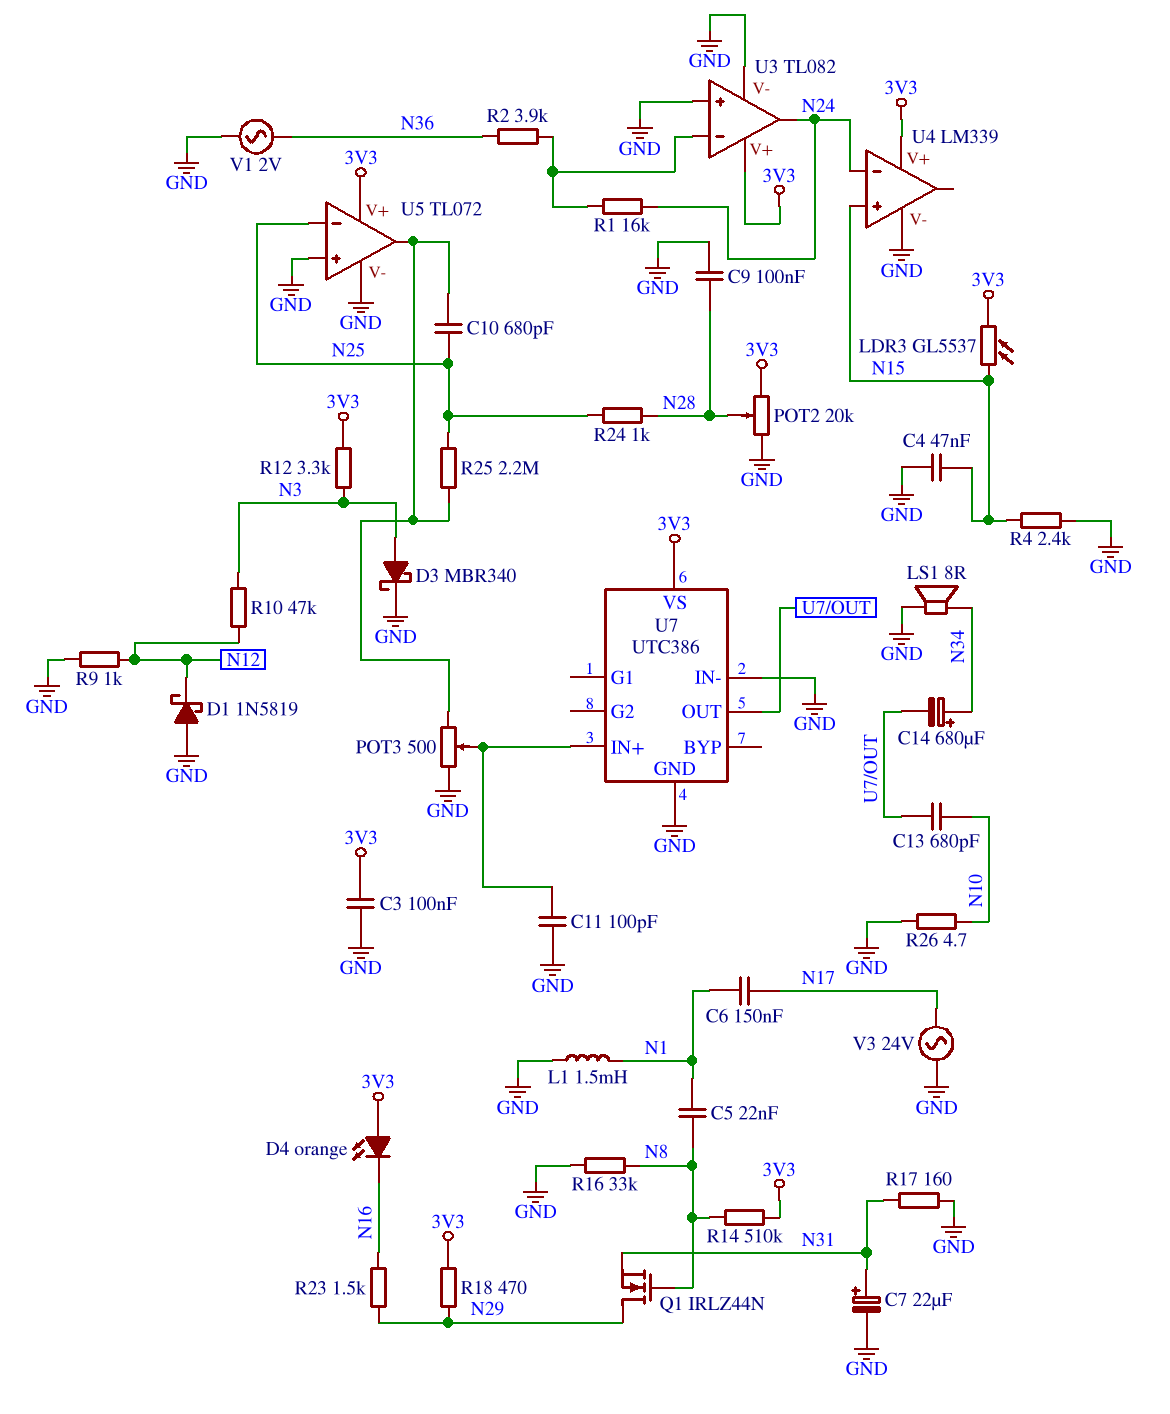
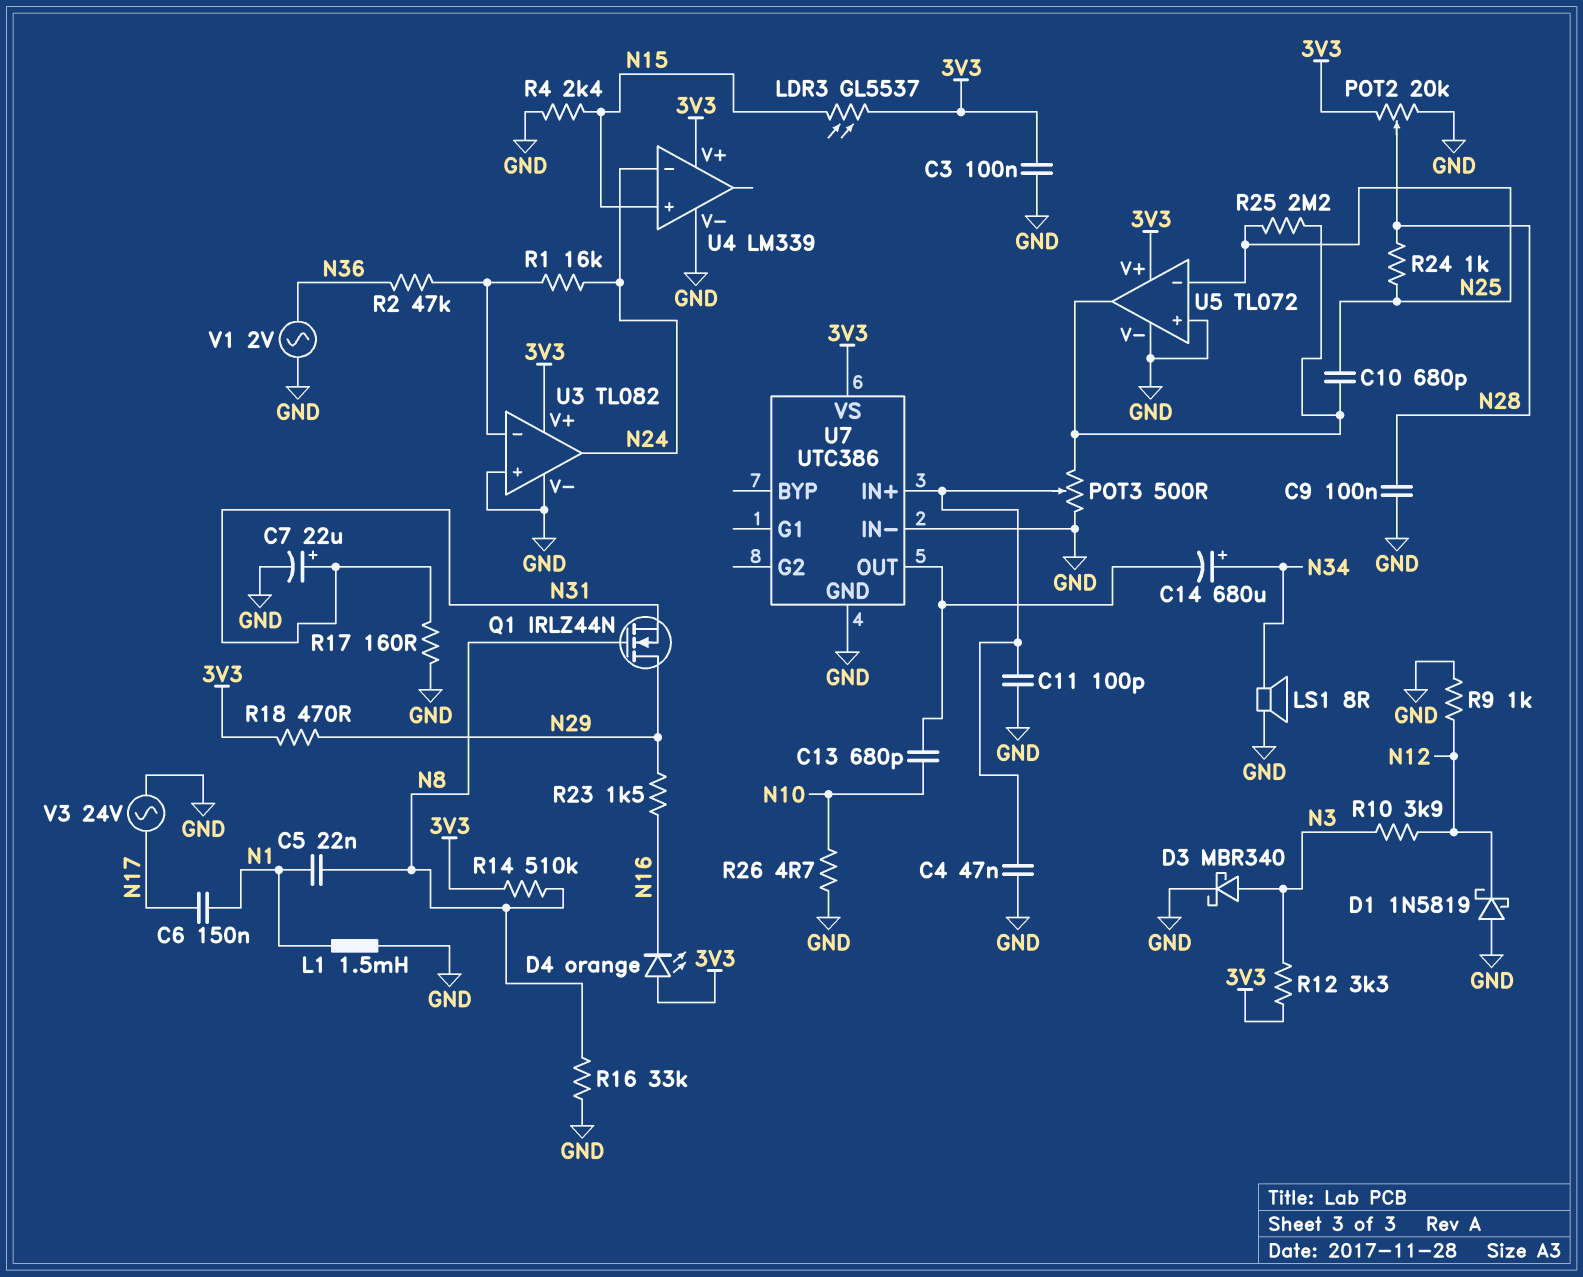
C4: 47nF (GND, N15) -> 47nF (GND, U7/IN+)
R2: 3.9k (N36, U3/in-) -> 47k (N36, U3/in-)
R10: 47k (N3, N12) -> 3.9k (N3, N12)

